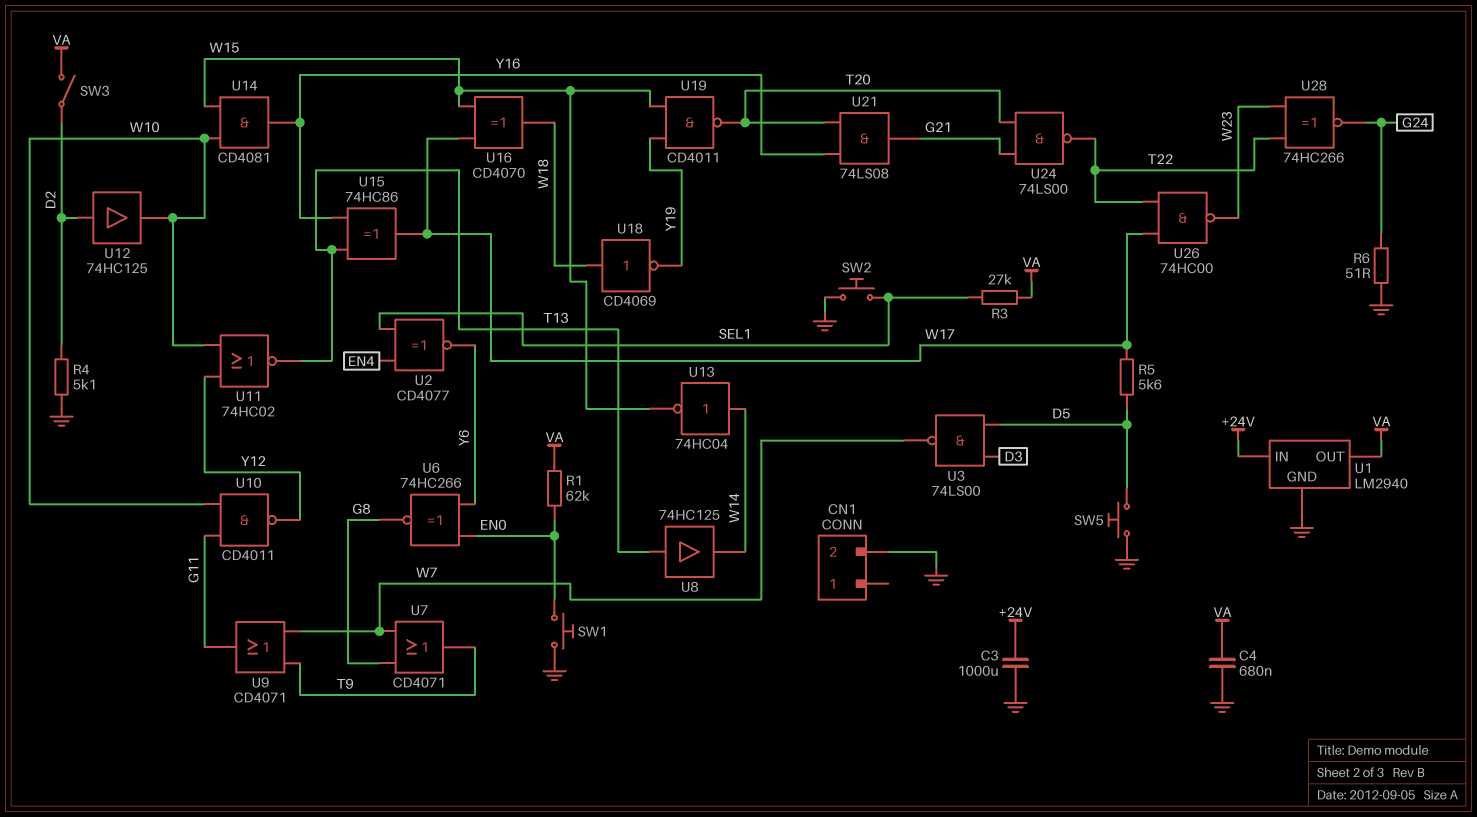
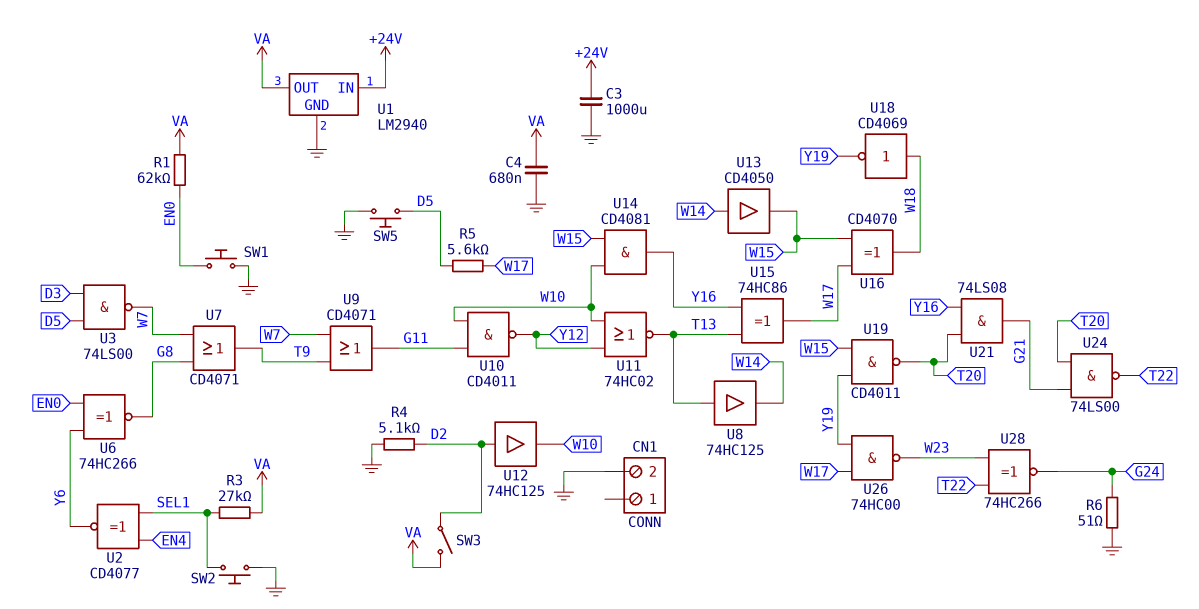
U13: NOT 74HC04 (in W14, out W15) -> buffer CD4050 (in W14, out W15)
U26: NAND 74HC00 (in T22, in W17, out W23) -> NAND 74HC00 (in W17, in Y19, out W23)

